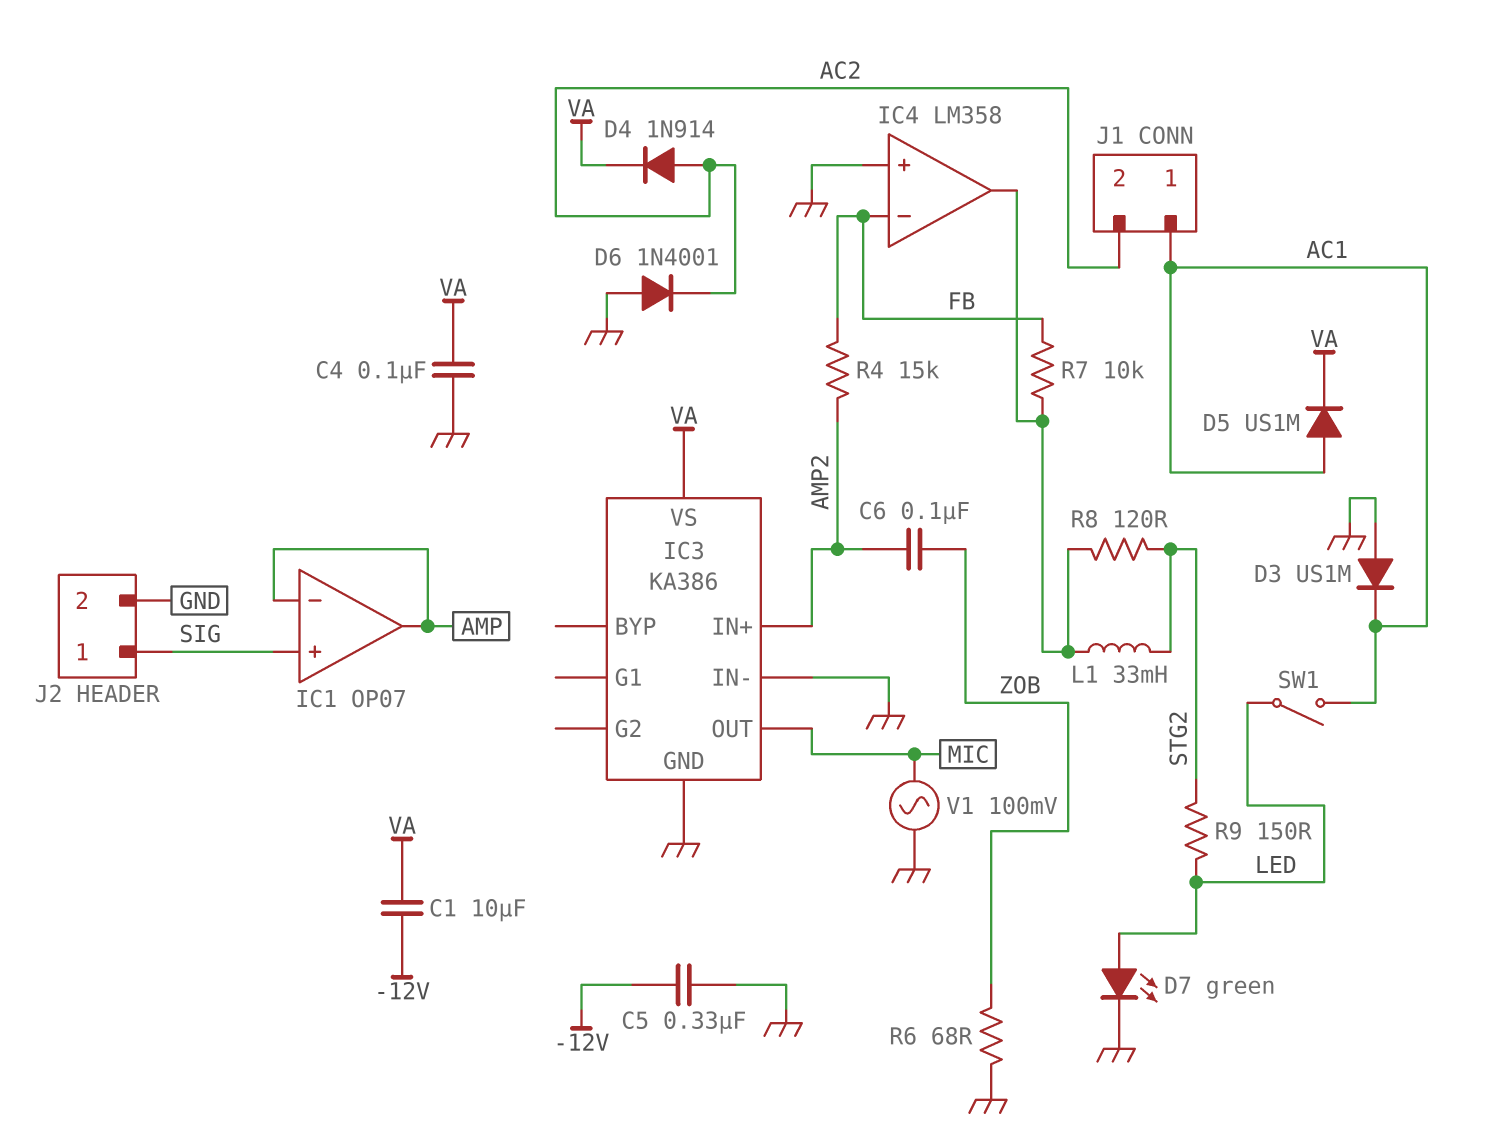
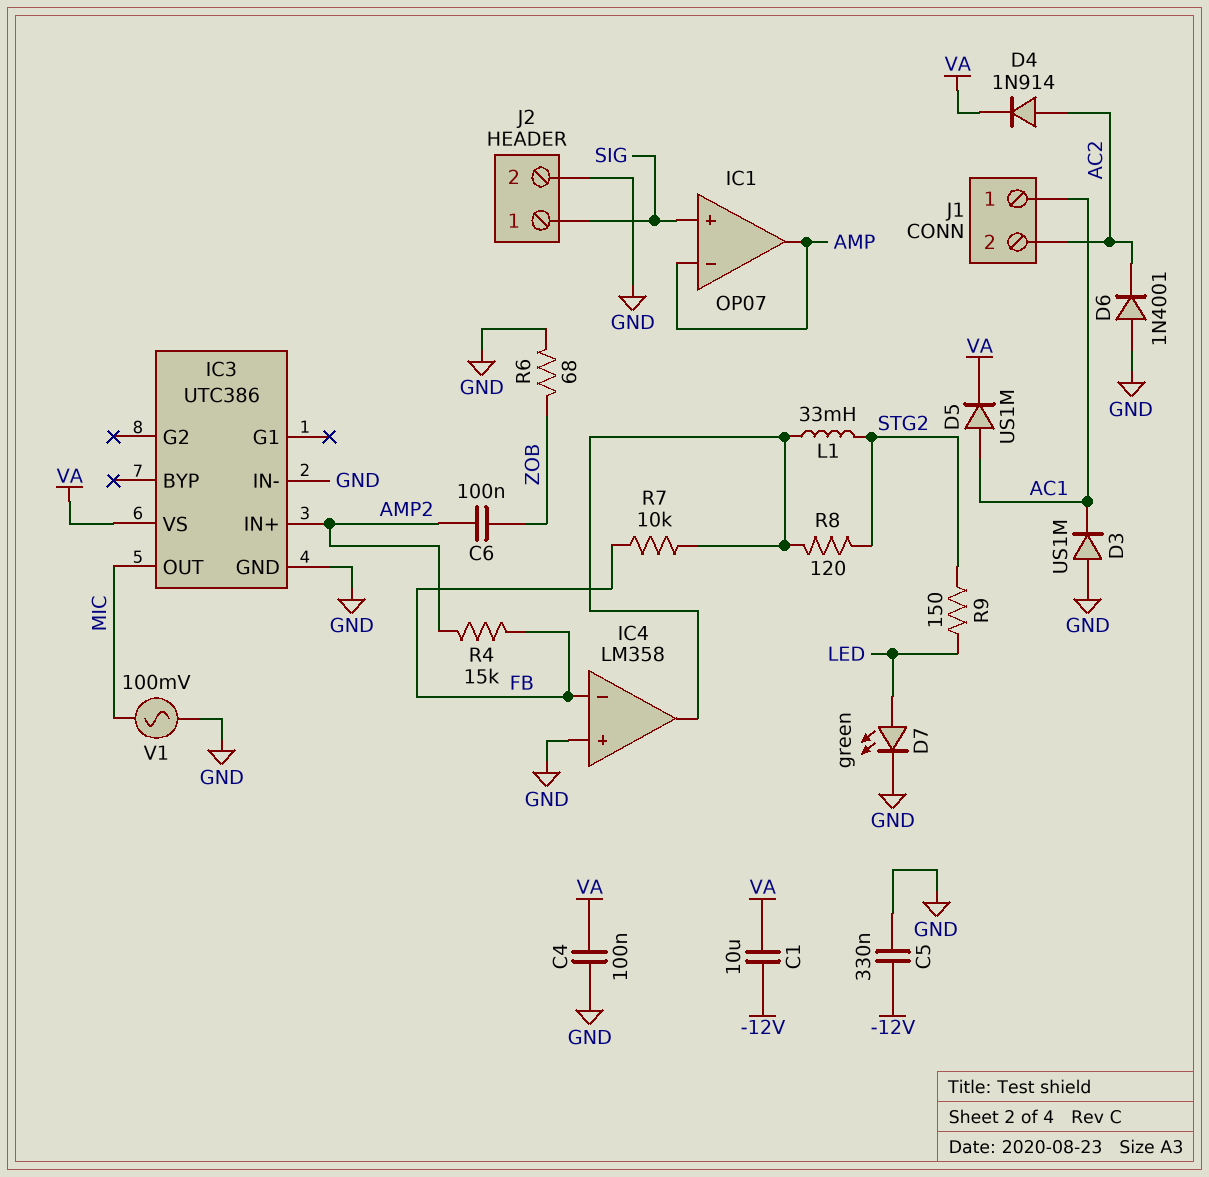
IC3: KA386 -> UTC386
SW1: switch (AC1, LED) -> none

